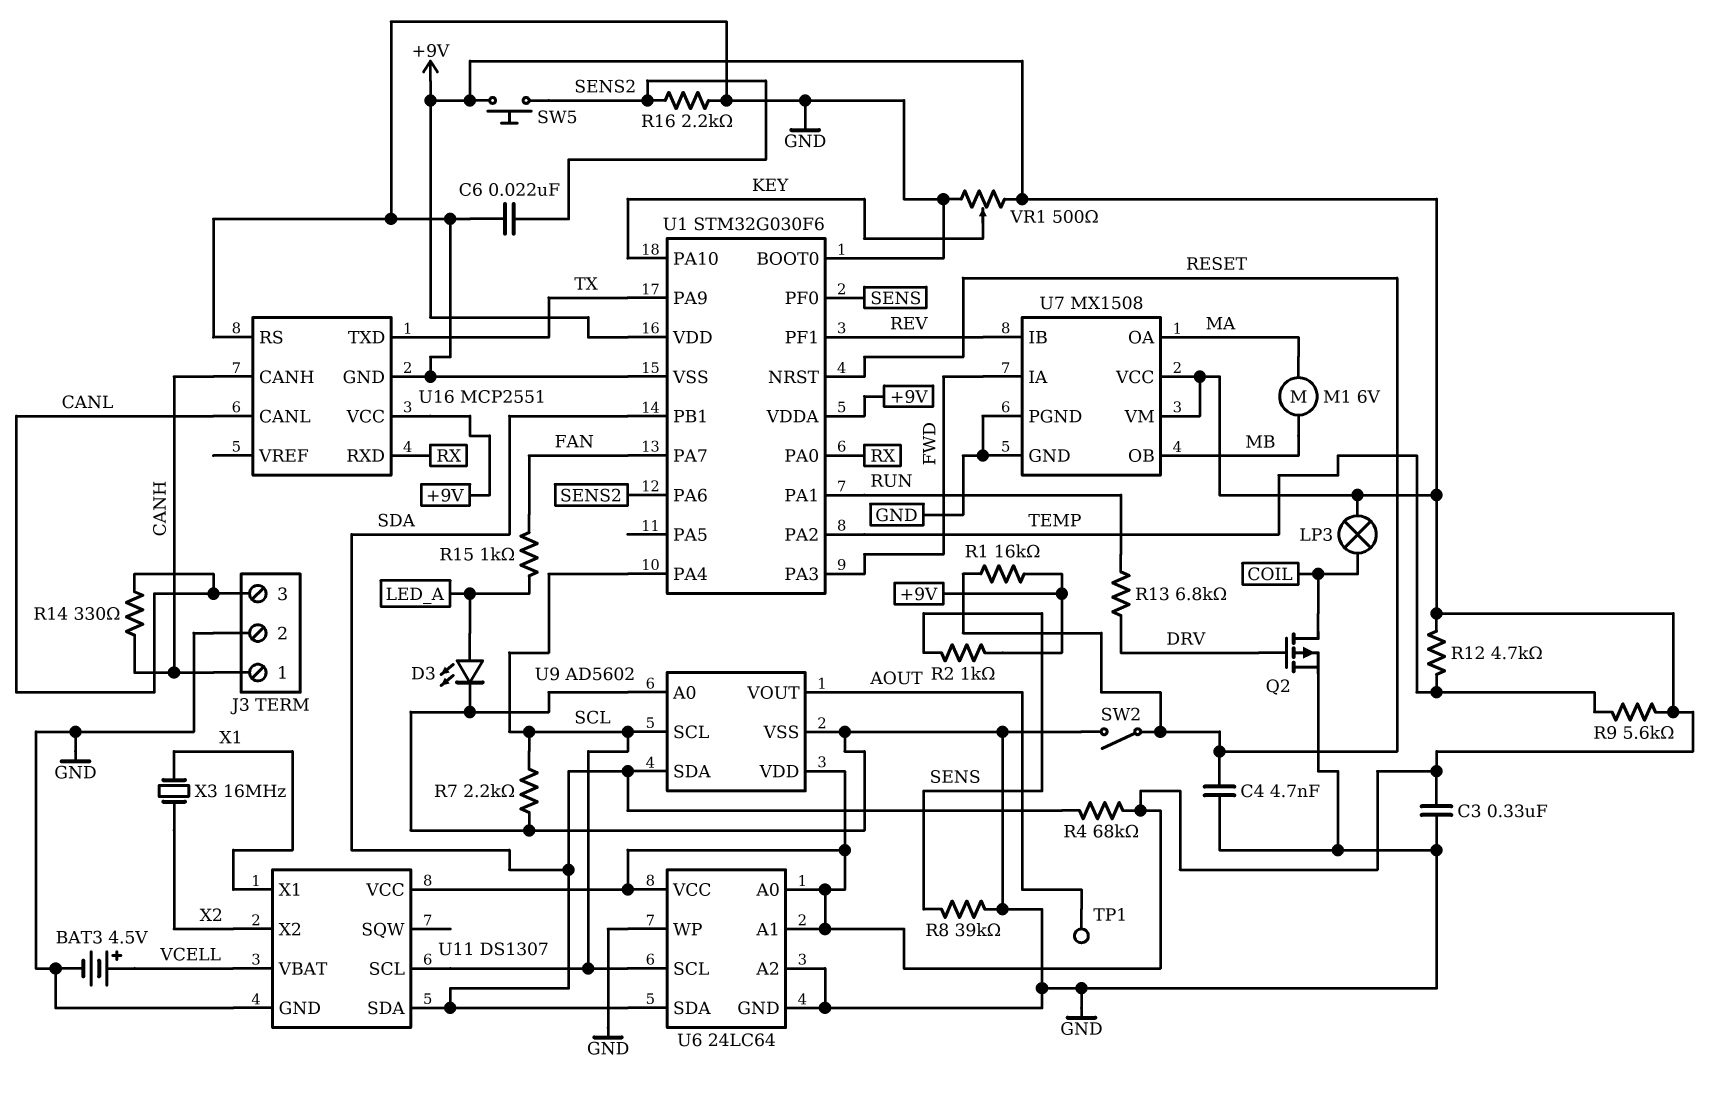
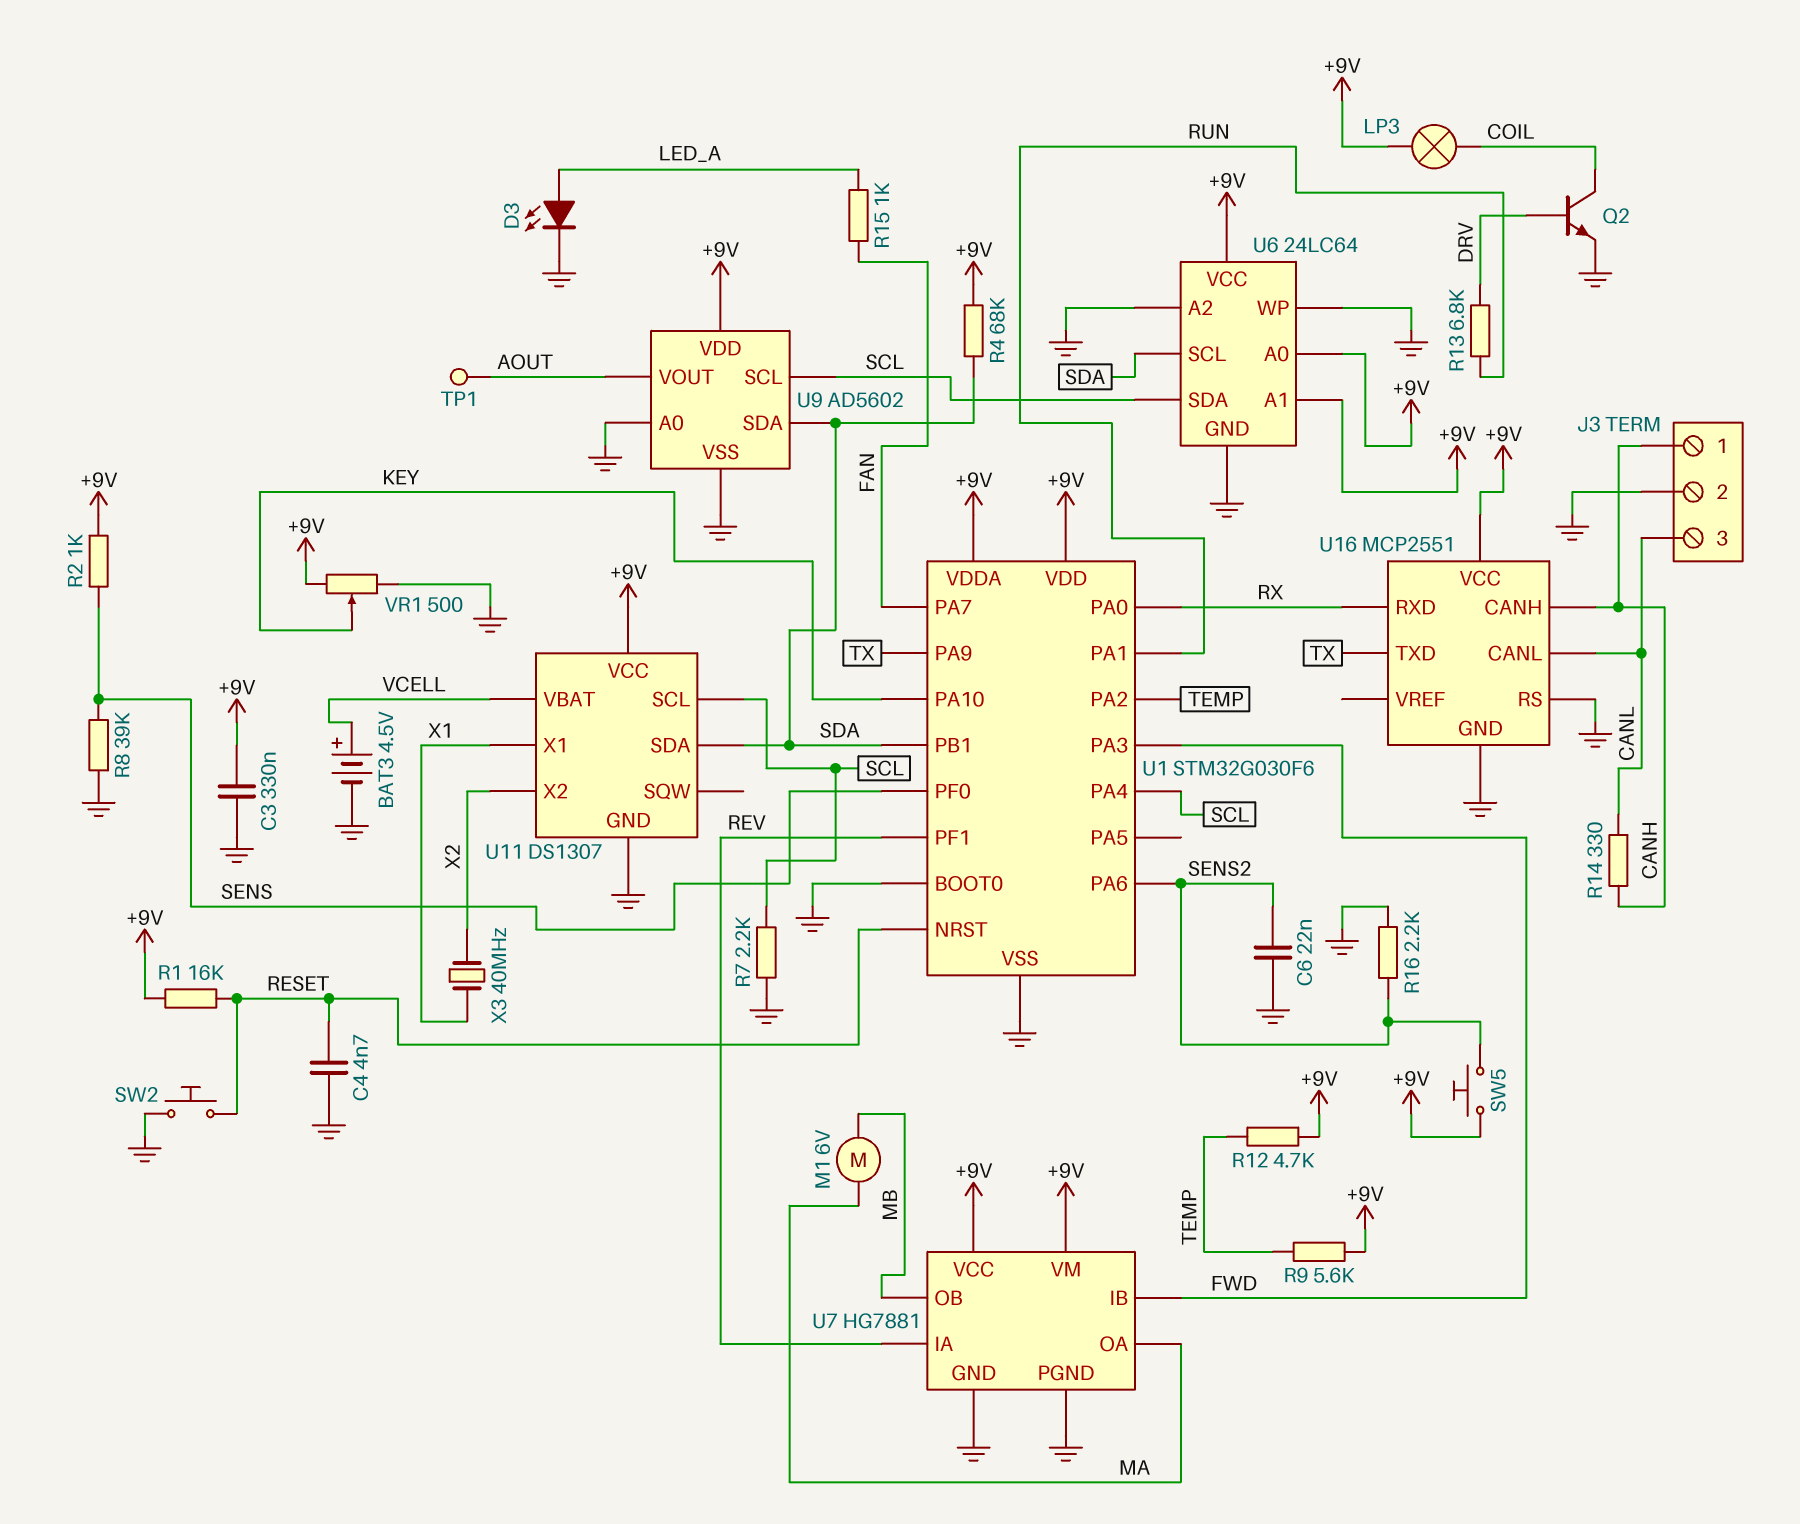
Q2: PMOS (G DRV, D COIL, S GND) -> NPN (B DRV, C COIL, E GND)
SW2: switch (GND, RESET) -> button (GND, RESET)
U6 pin SCL: SCL -> SDA
U6 pin SDA: SDA -> SCL
U7: MX1508 -> HG7881
U7 pin IA: FWD -> REV
U7 pin IB: REV -> FWD
X3: 16MHz (X1, X2) -> 40MHz (X1, X2)

